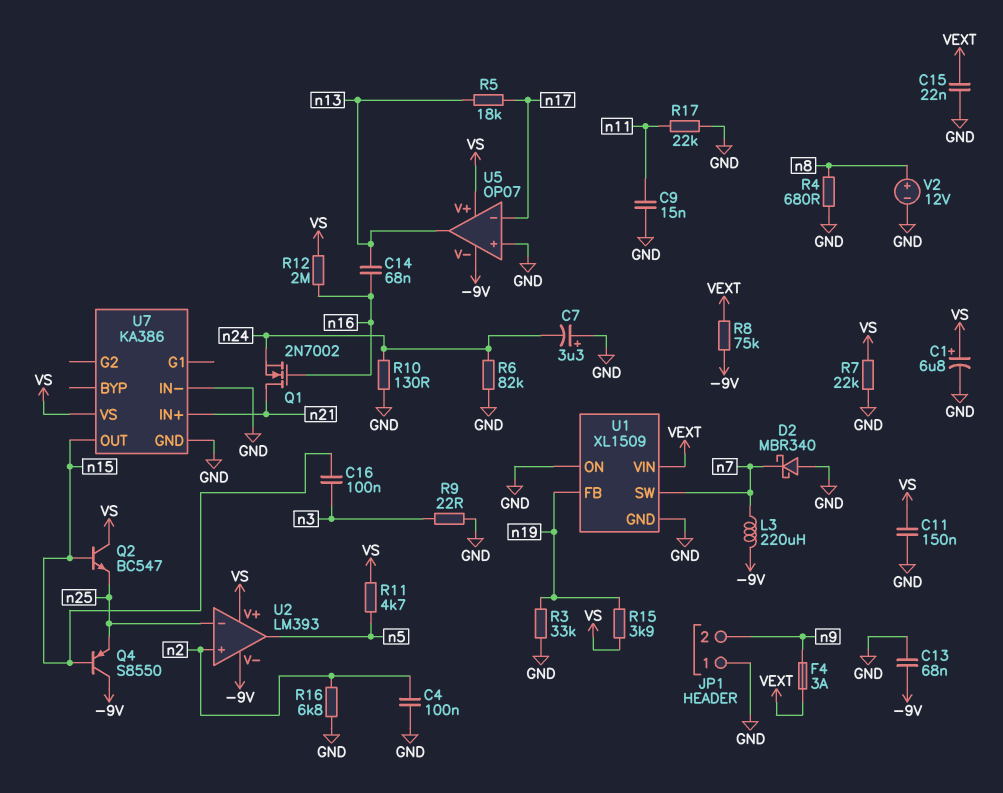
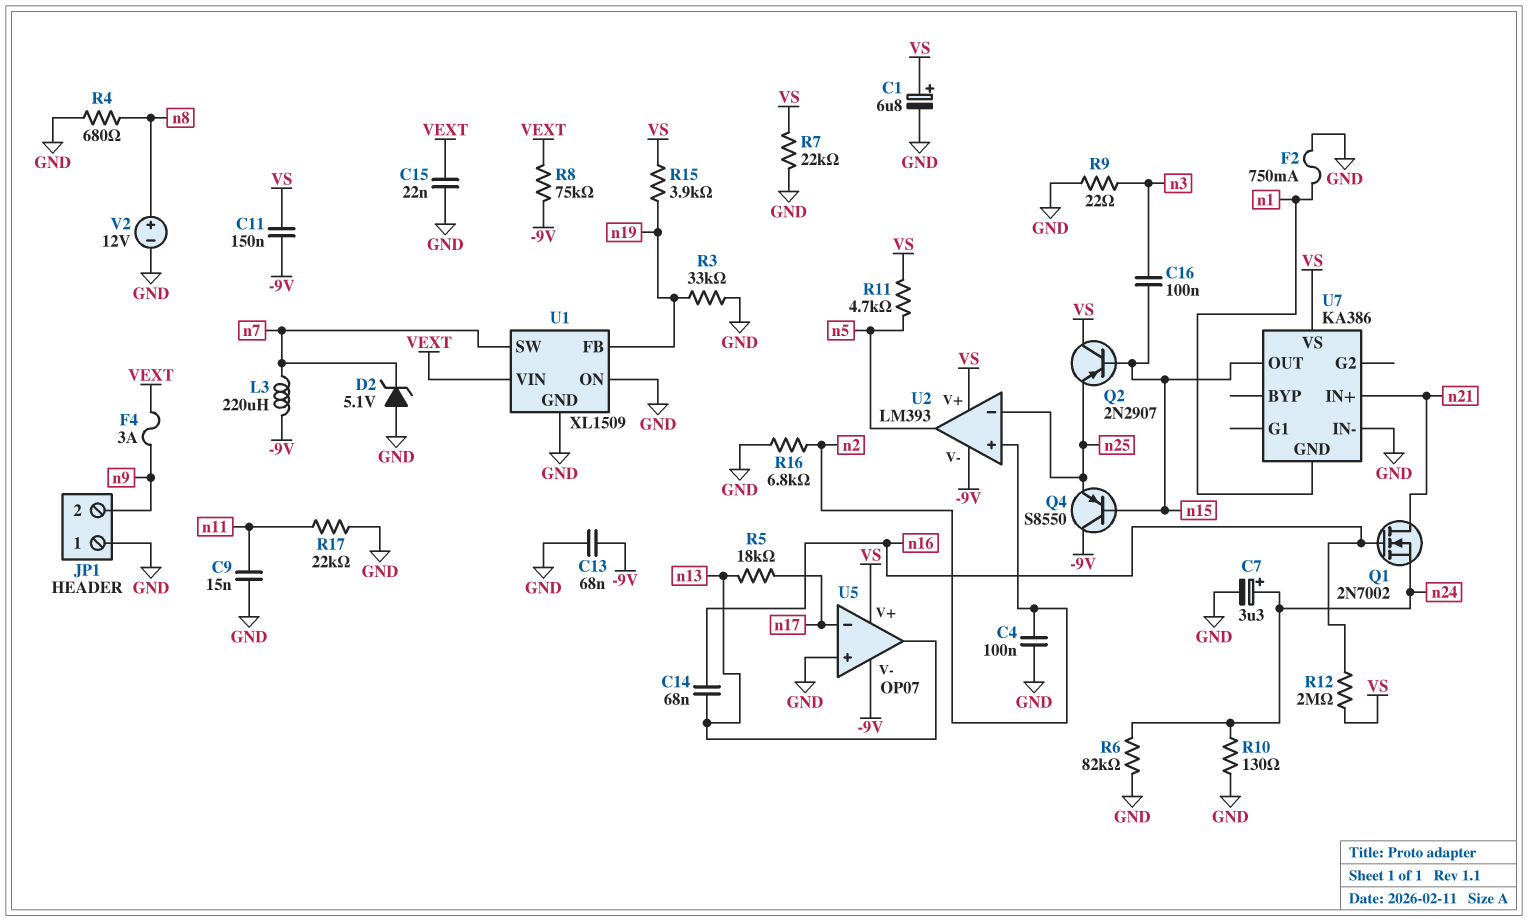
C7: 3.3uF (plus GND, minus n24) -> 3.3uF (plus n24, minus GND)
C11: 150nF (GND, VS) -> 150nF (-9V, VS)
D2: schottky MBR340 (A GND, K n7) -> zener 5.1V (A GND, K n7)
F2: none -> 750mA (GND, n1)
Q2: NPN BC547 (B n15, C VS, E n25) -> PNP 2N2907 (B n15, C VS, E n25)
U7 pin GND: GND -> n1

